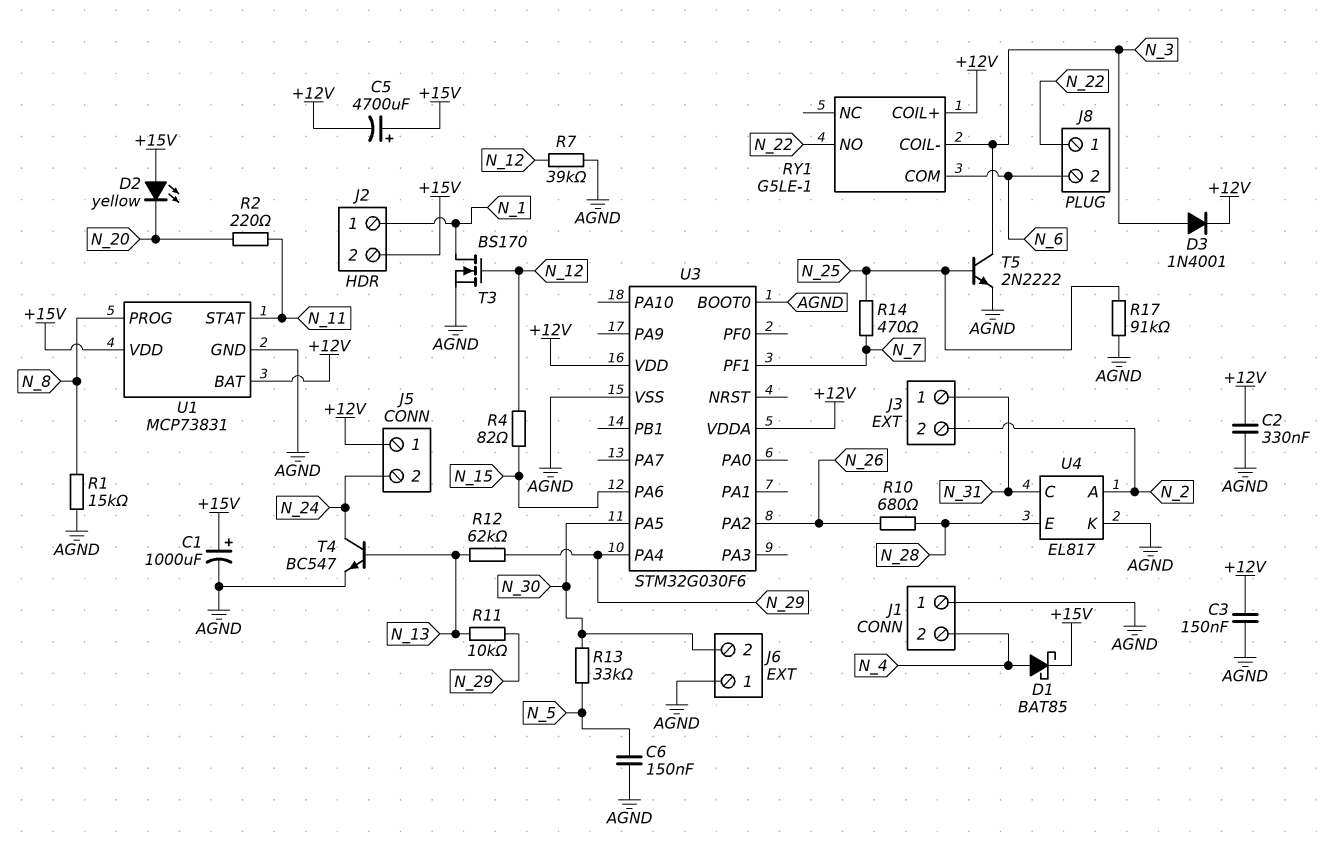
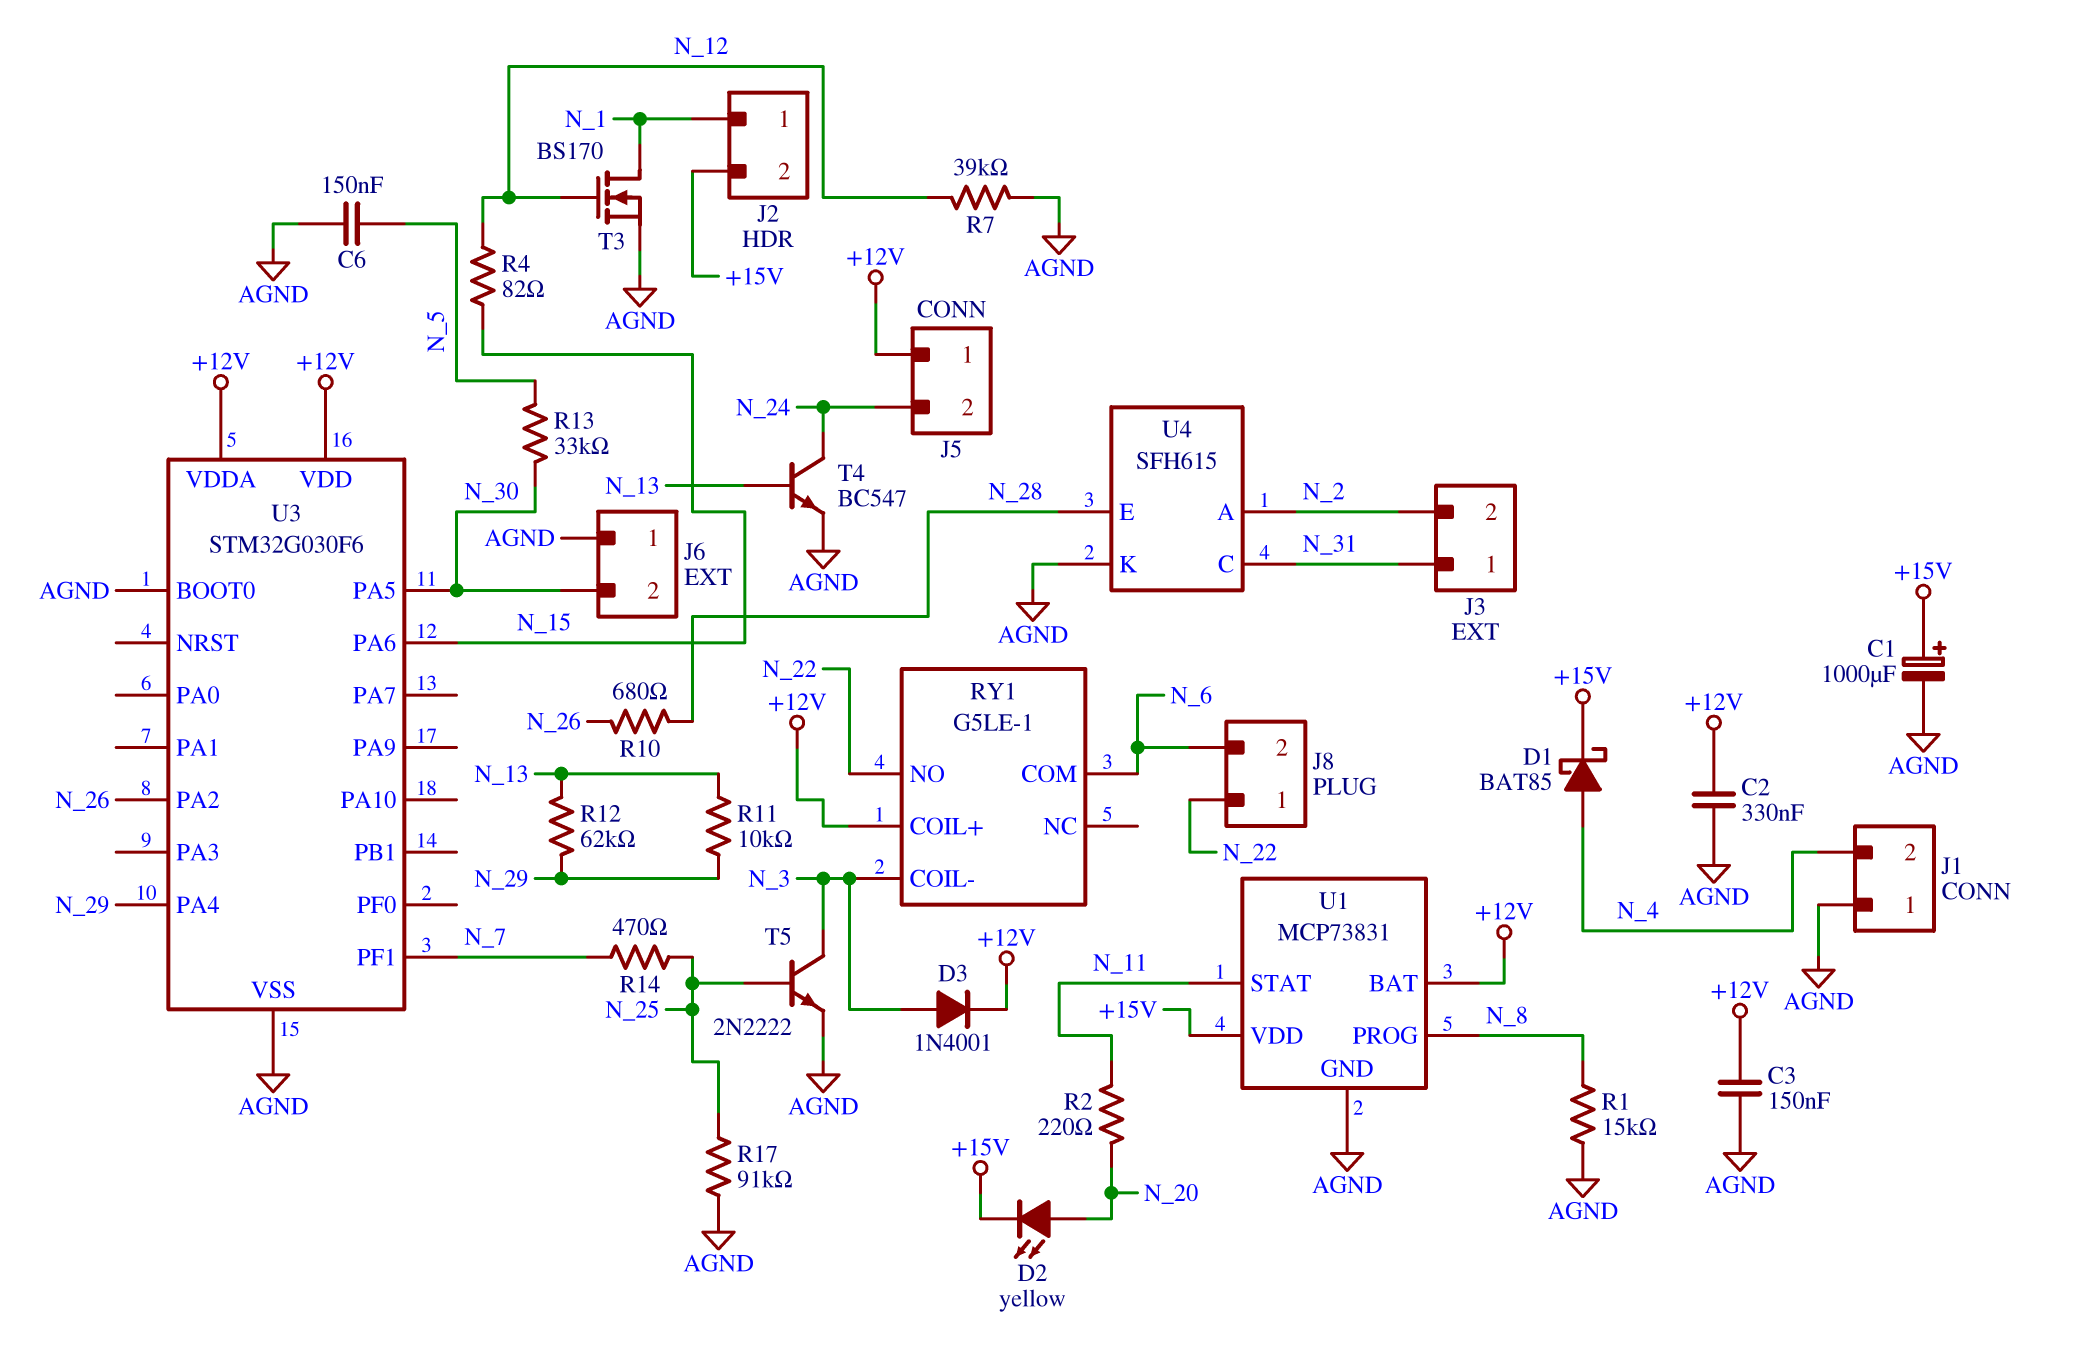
C5: 4700uF (plus +15V, minus +12V) -> none
D2: LED yellow (A +15V, K N_20) -> LED yellow (A N_20, K +15V)
U4: EL817 -> SFH615

